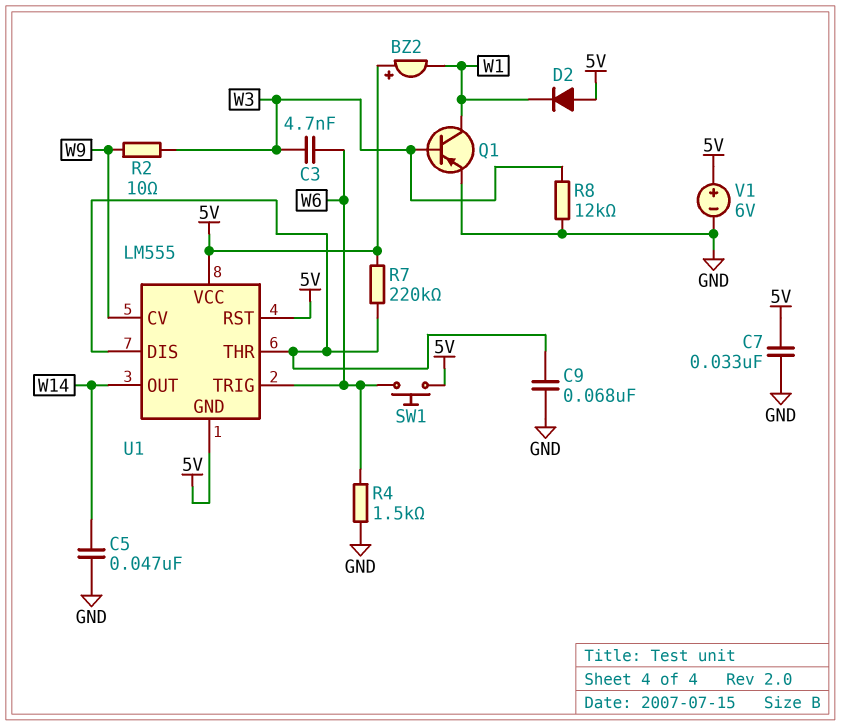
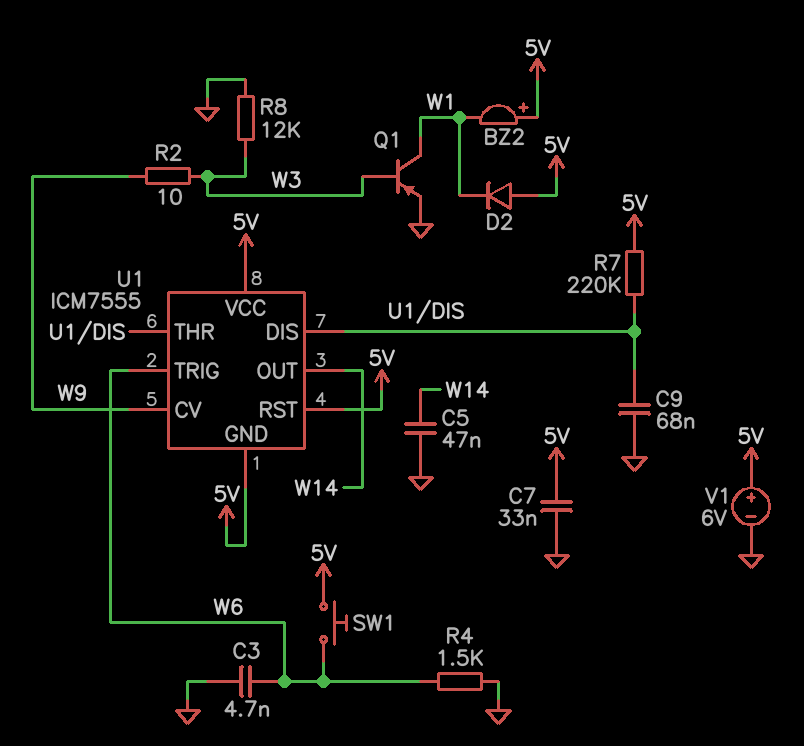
C3: 4.7nF (W3, W6) -> 4.7nF (GND, W6)
U1: LM555 -> ICM7555

